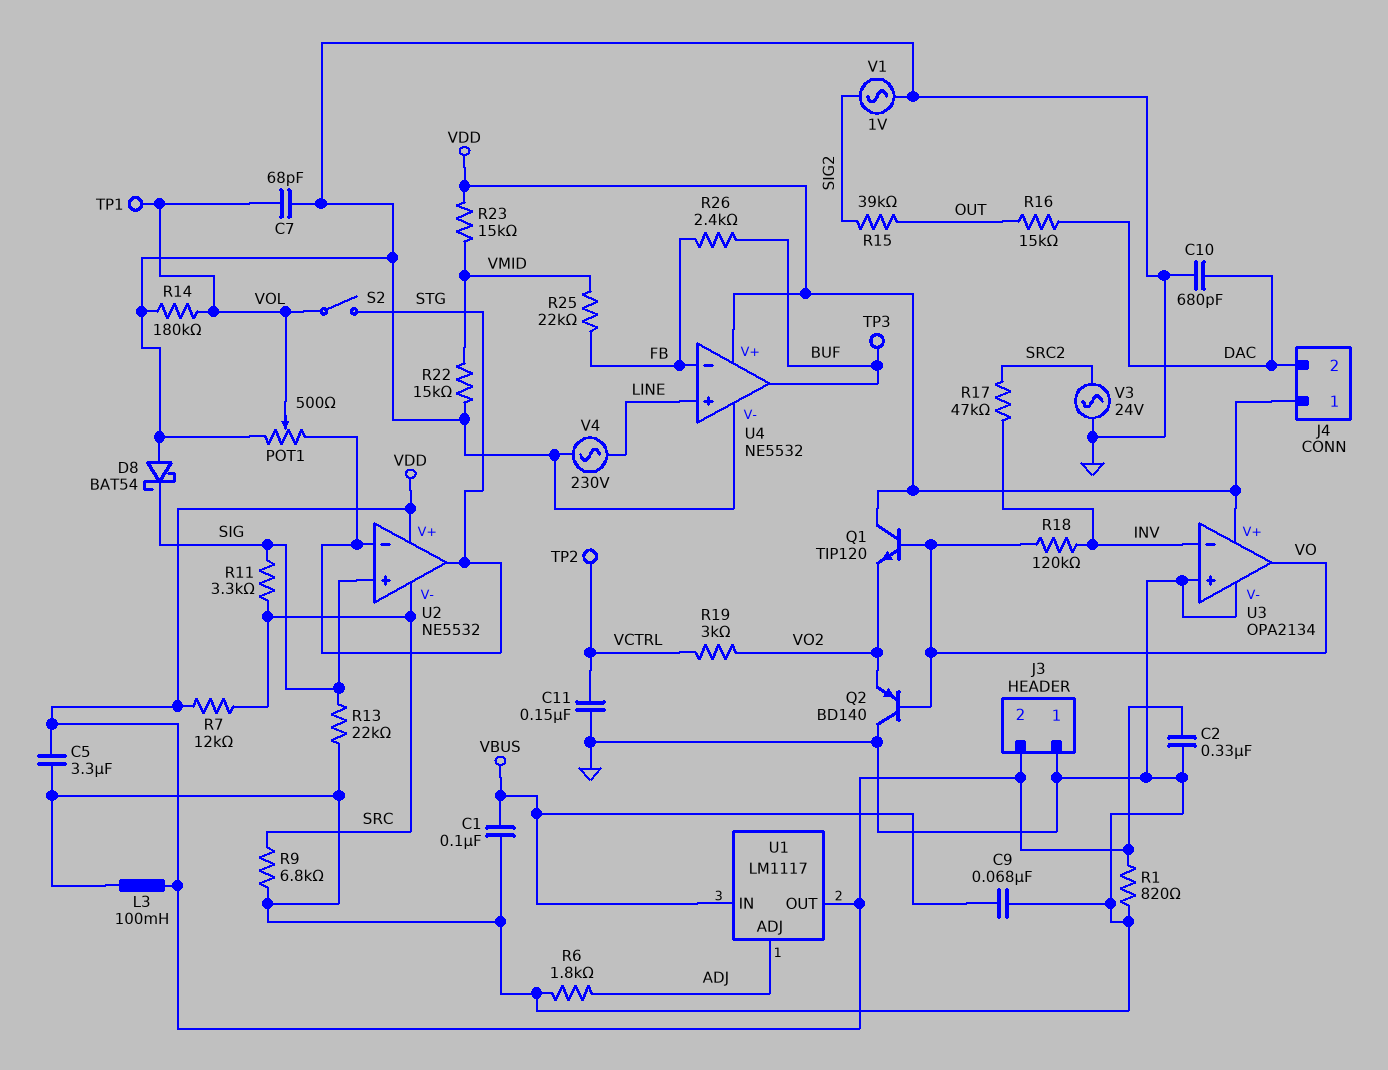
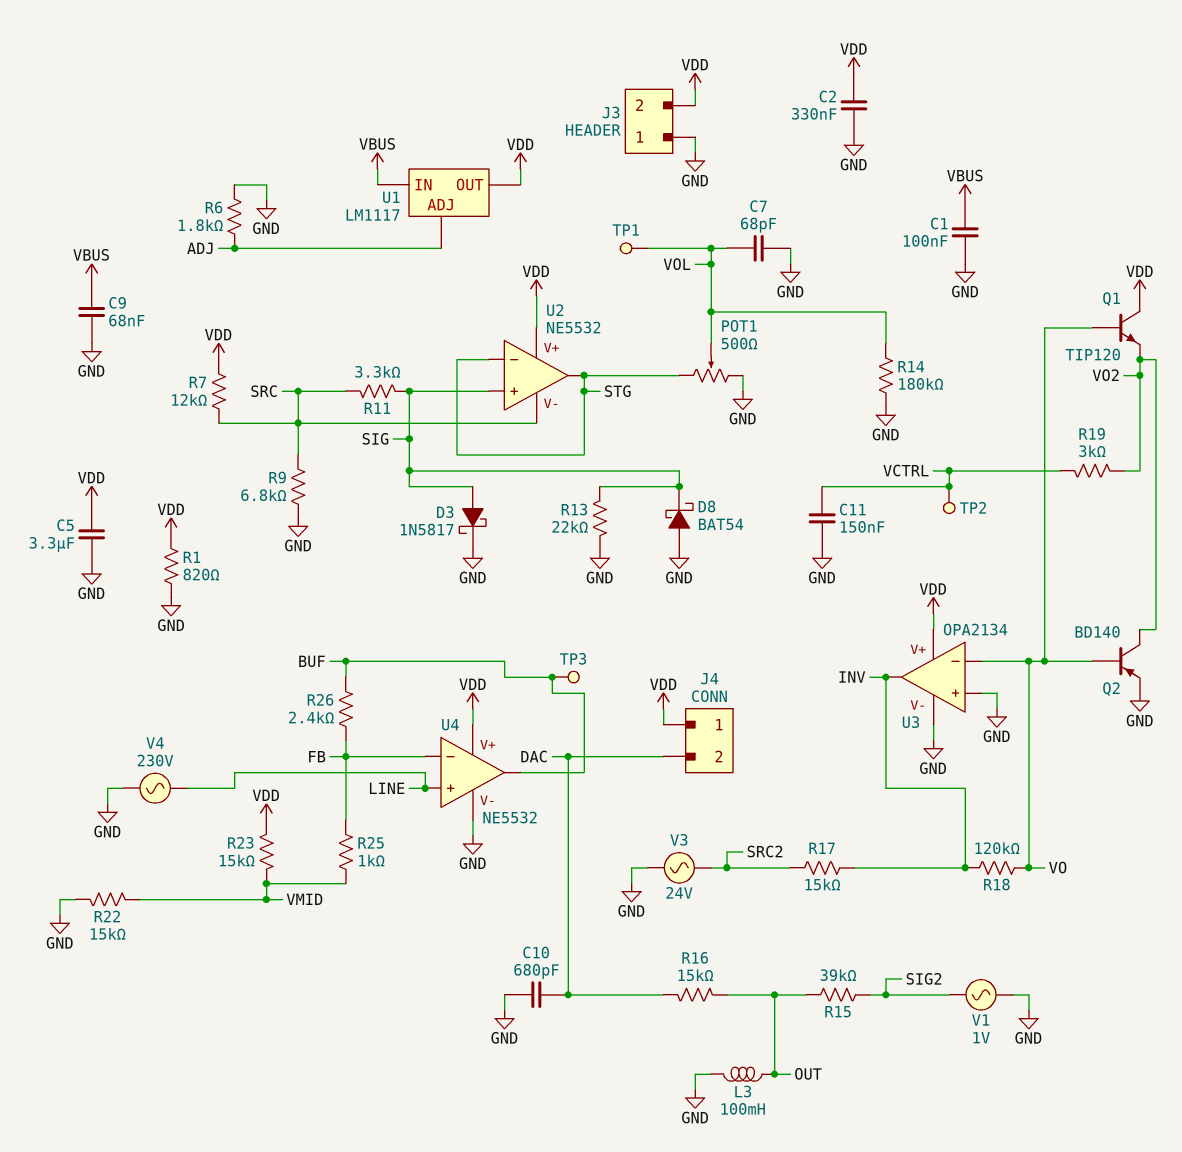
D3: none -> schottky 1N5817 (A SIG, K GND)
L3: 100mH (GND, VDD) -> 100mH (GND, OUT)
Q2: PNP BD140 (B VO, C GND, E VO2) -> PNP BD140 (B VO, C VO2, E GND)
R17: 47k (INV, SRC2) -> 15k (INV, SRC2)
R25: 22k (FB, VMID) -> 1k (FB, VMID)
S2: switch (STG, VOL) -> none
U3 pin in-: INV -> VO
U3 pin out: VO -> INV

